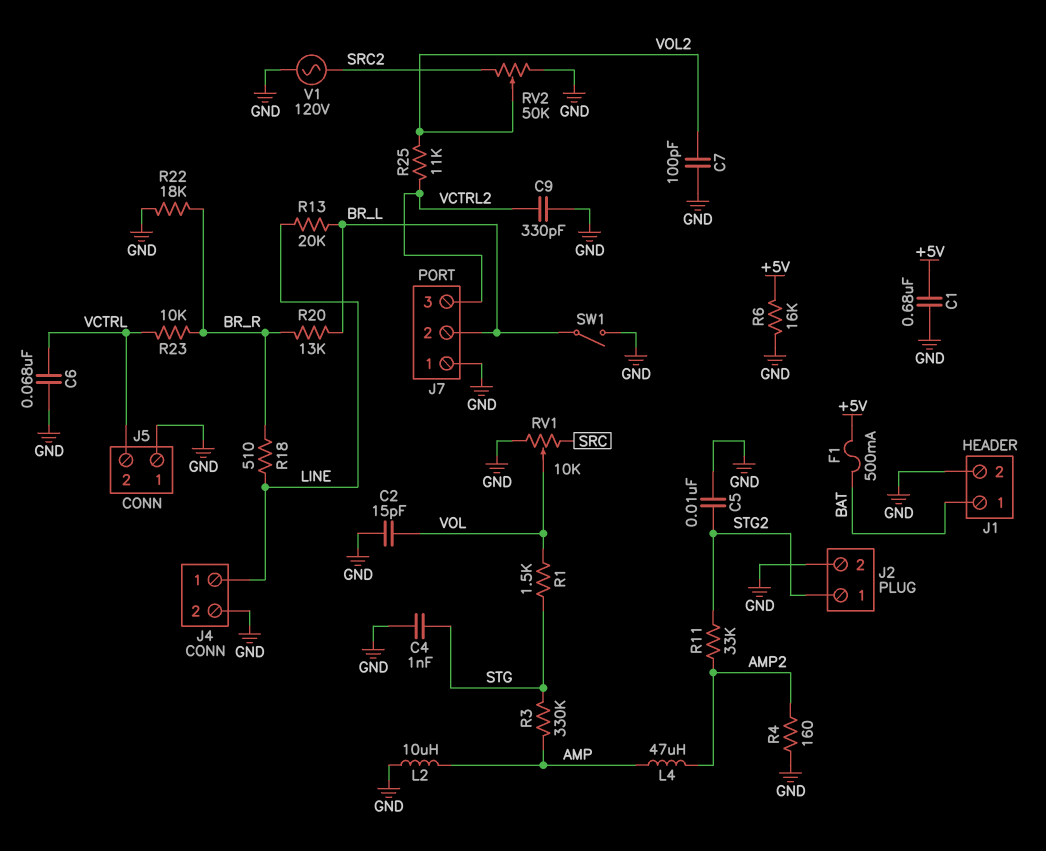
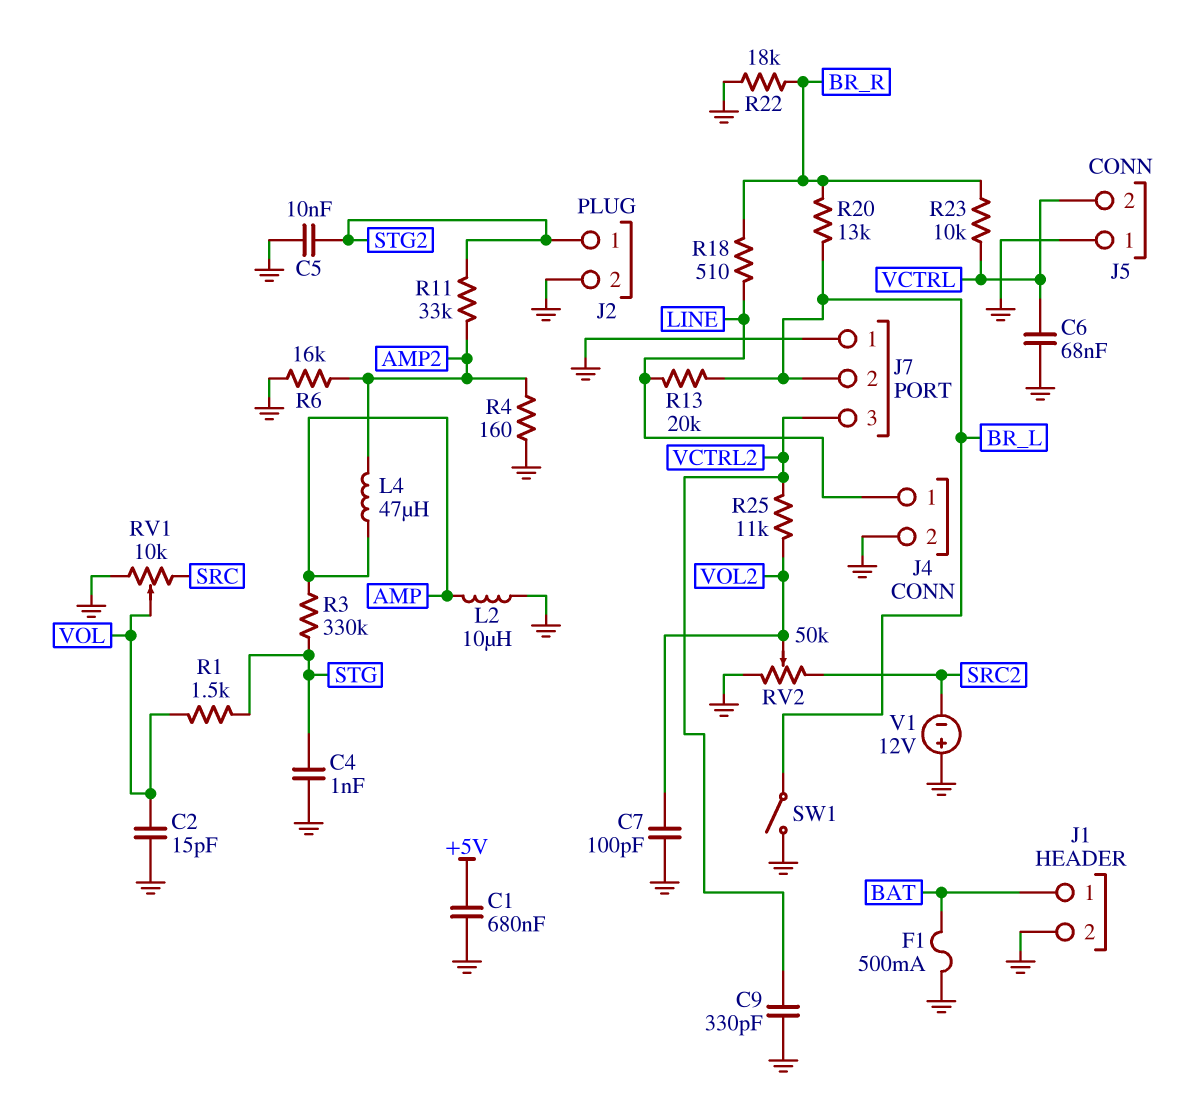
F1: 500mA (+5V, BAT) -> 500mA (BAT, GND)
R6: 16k (+5V, GND) -> 16k (AMP2, GND)
V1: AC 120V (GND, SRC2) -> 12V (plus GND, minus SRC2)

